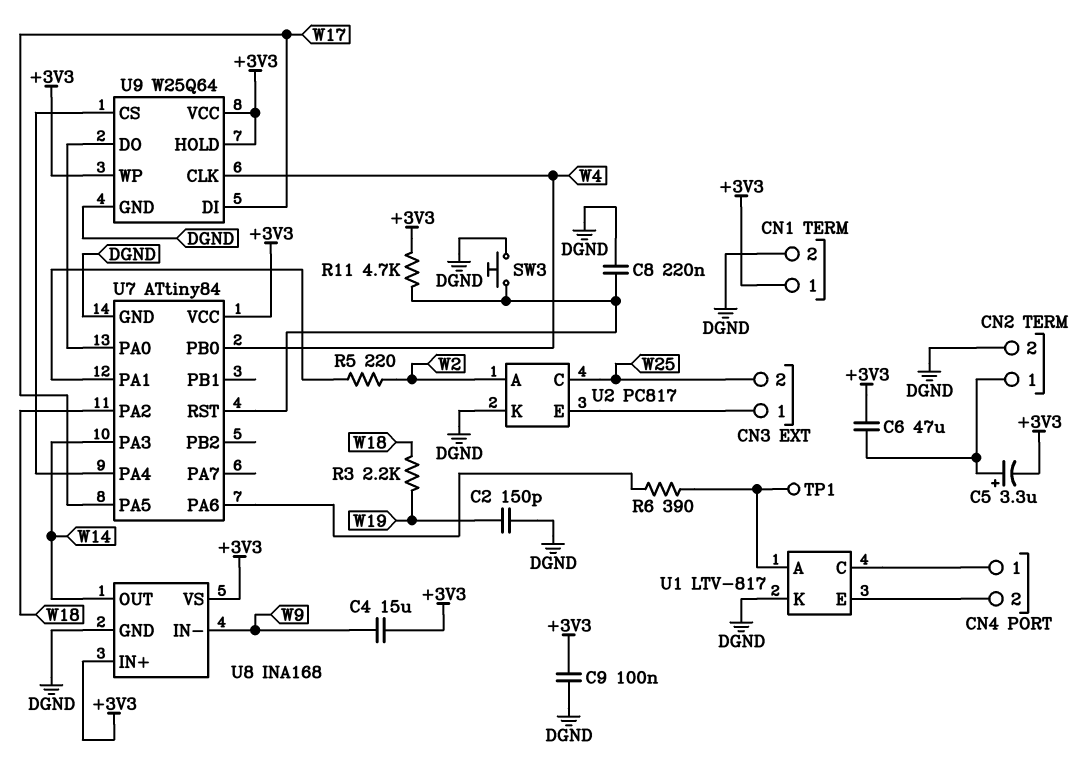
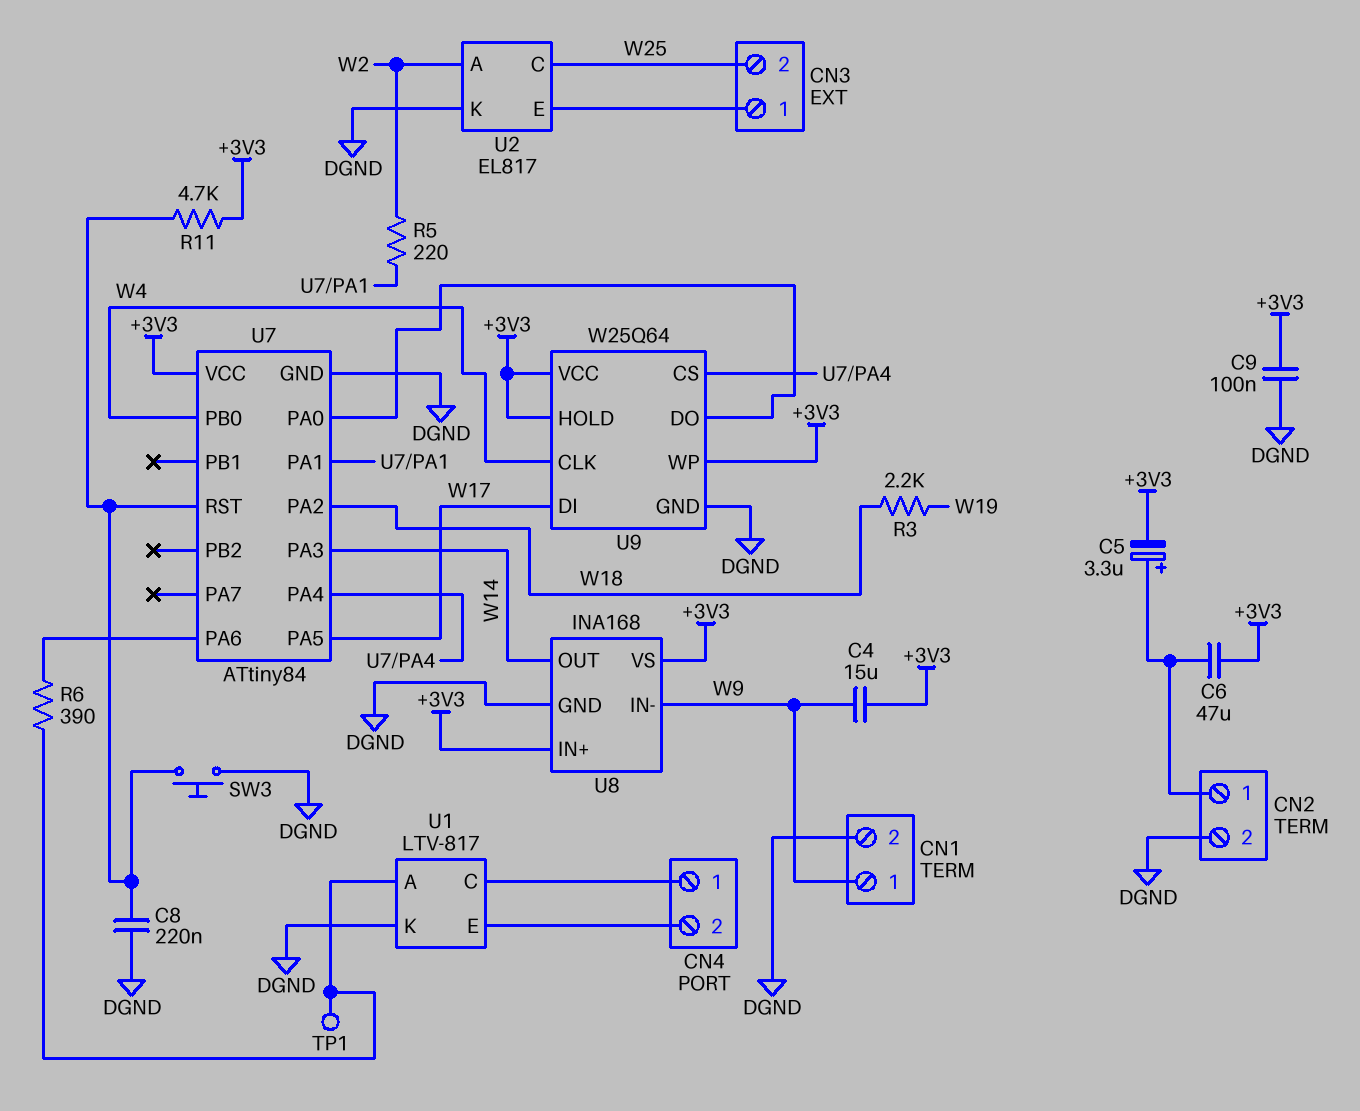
C2: 150pF (DGND, W19) -> none
CN1 pin 1: +3V3 -> W9
U2: PC817 -> EL817

